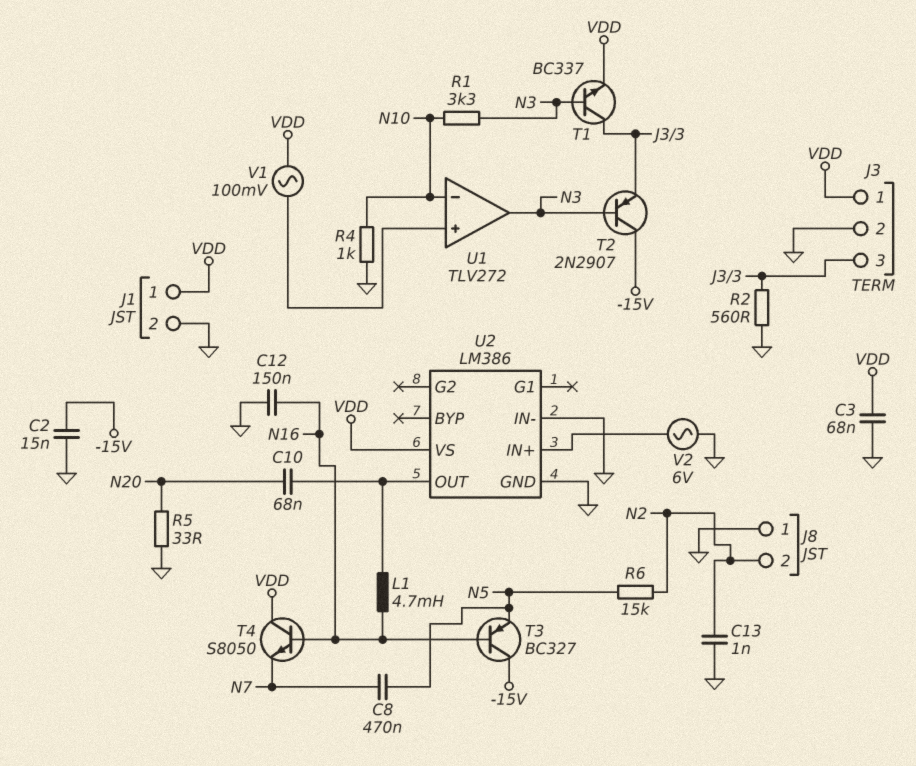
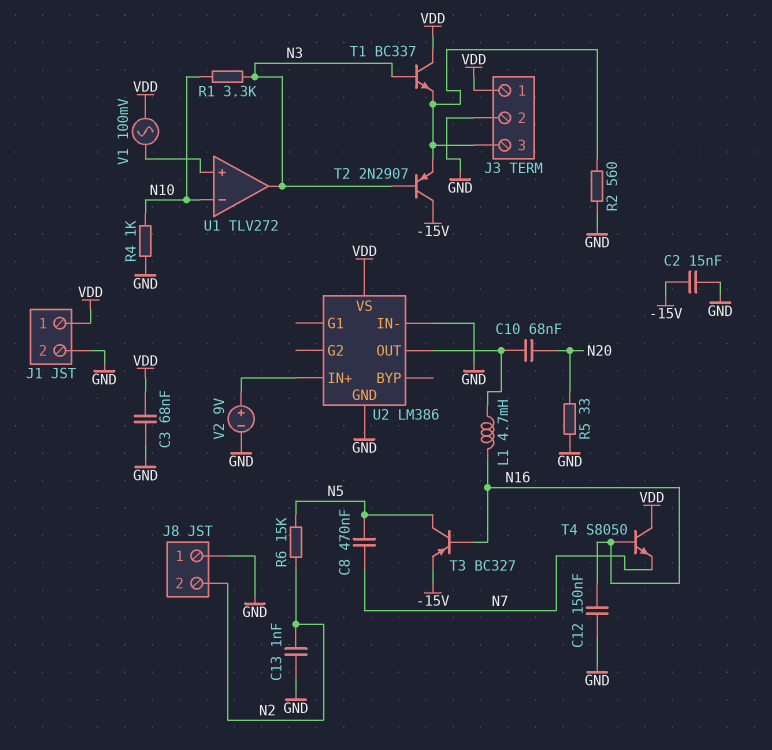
T1: NPN BC337 (B N3, C J3/3, E VDD) -> NPN BC337 (B N3, C VDD, E J3/3)
T3: PNP BC327 (B N16, C -15V, E N5) -> PNP BC327 (B N16, C N5, E -15V)
V2: AC 6V (GND, U2/IN+) -> 9V (plus U2/IN+, minus GND)

